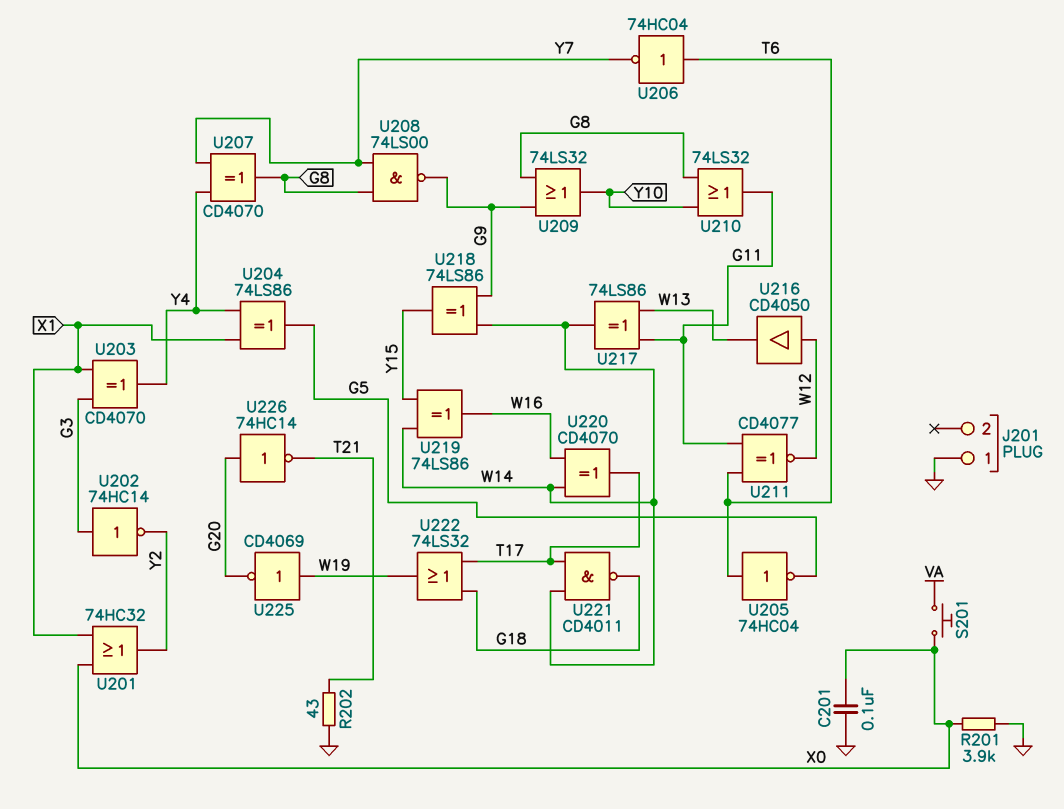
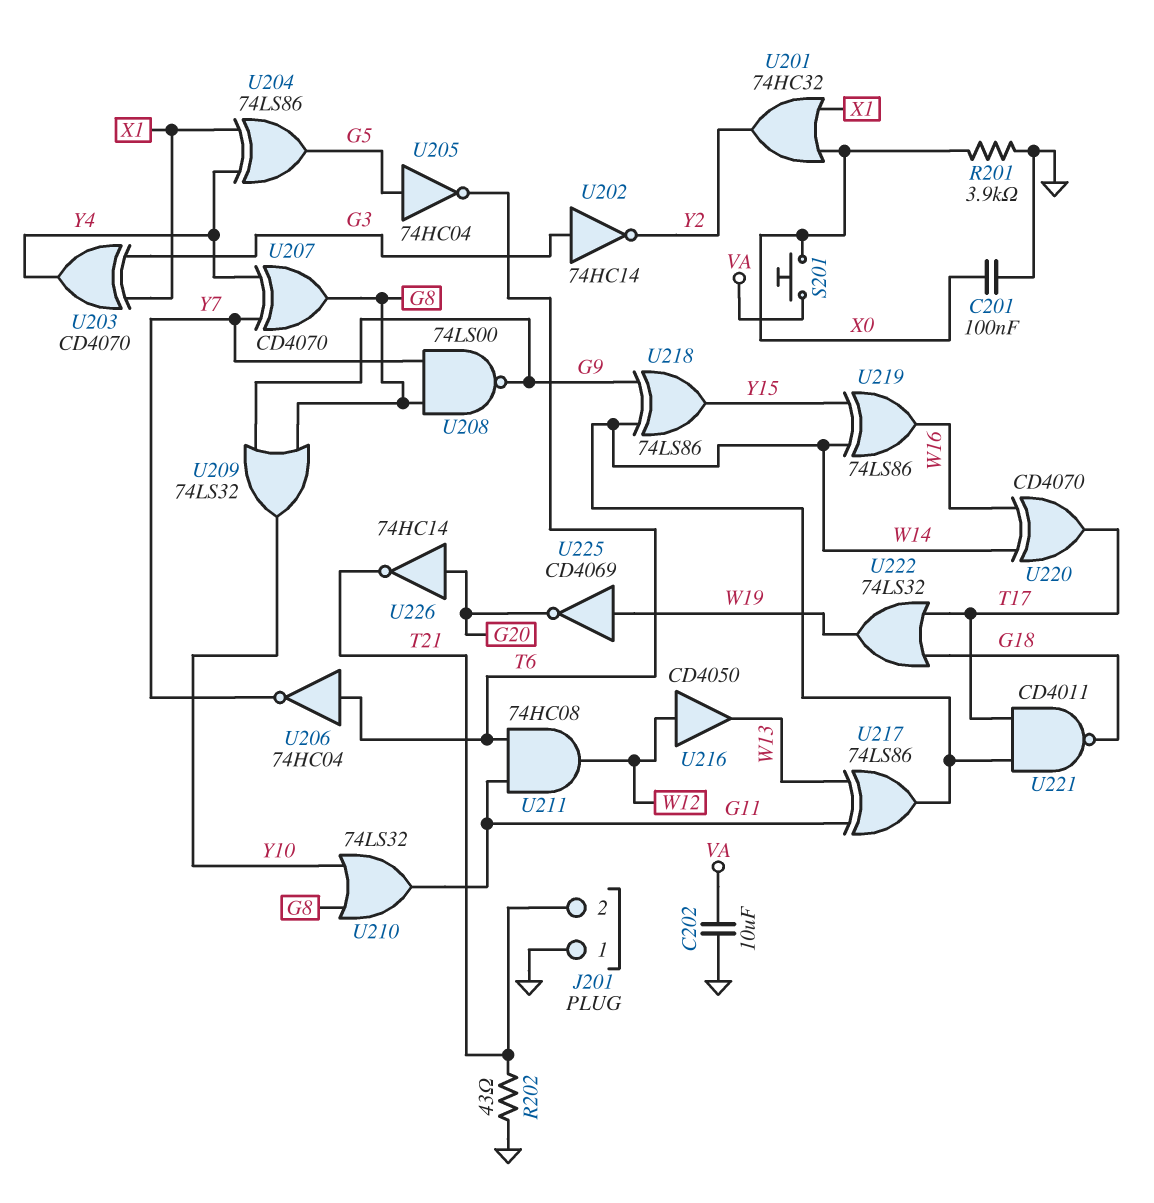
C202: none -> 10uF (GND, VA)
J201 pin 2: none -> T21
U205: NOT 74HC04 (in T6, out G5) -> NOT 74HC04 (in G5, out T6)
U211: XNOR CD4077 (in G11, in T6, out W12) -> AND 74HC08 (in G11, in T6, out W12)

